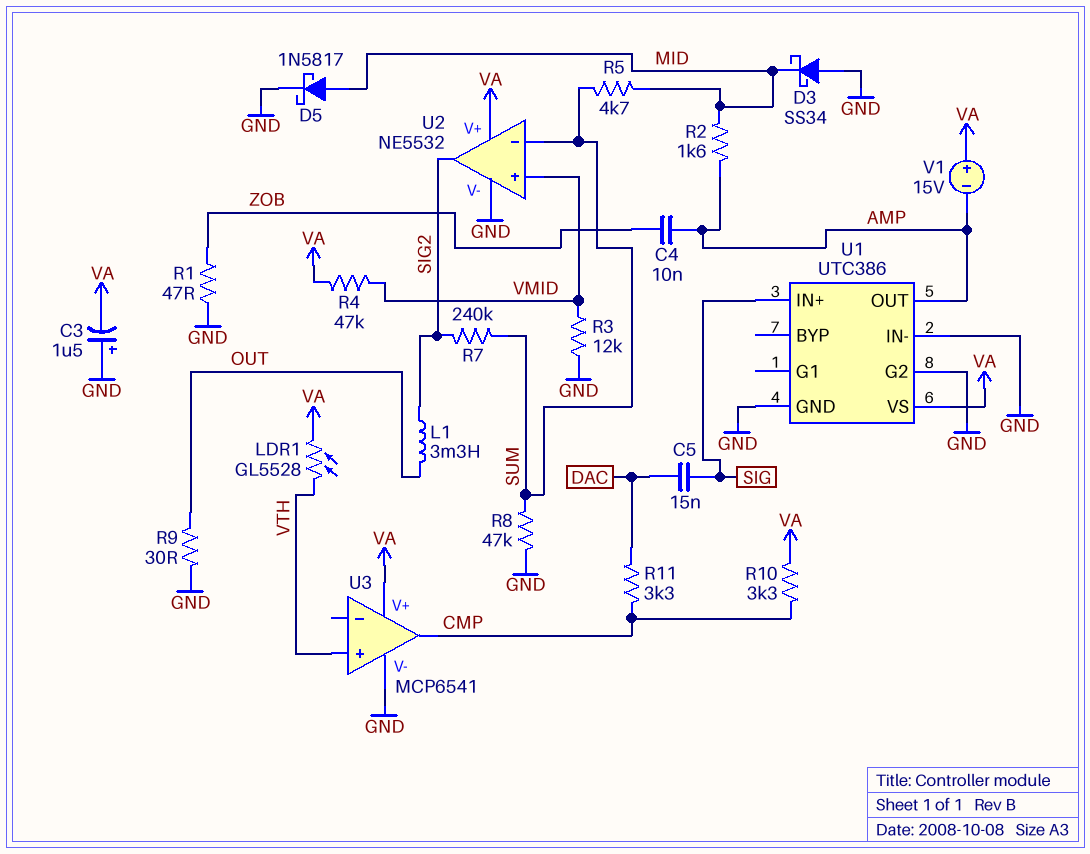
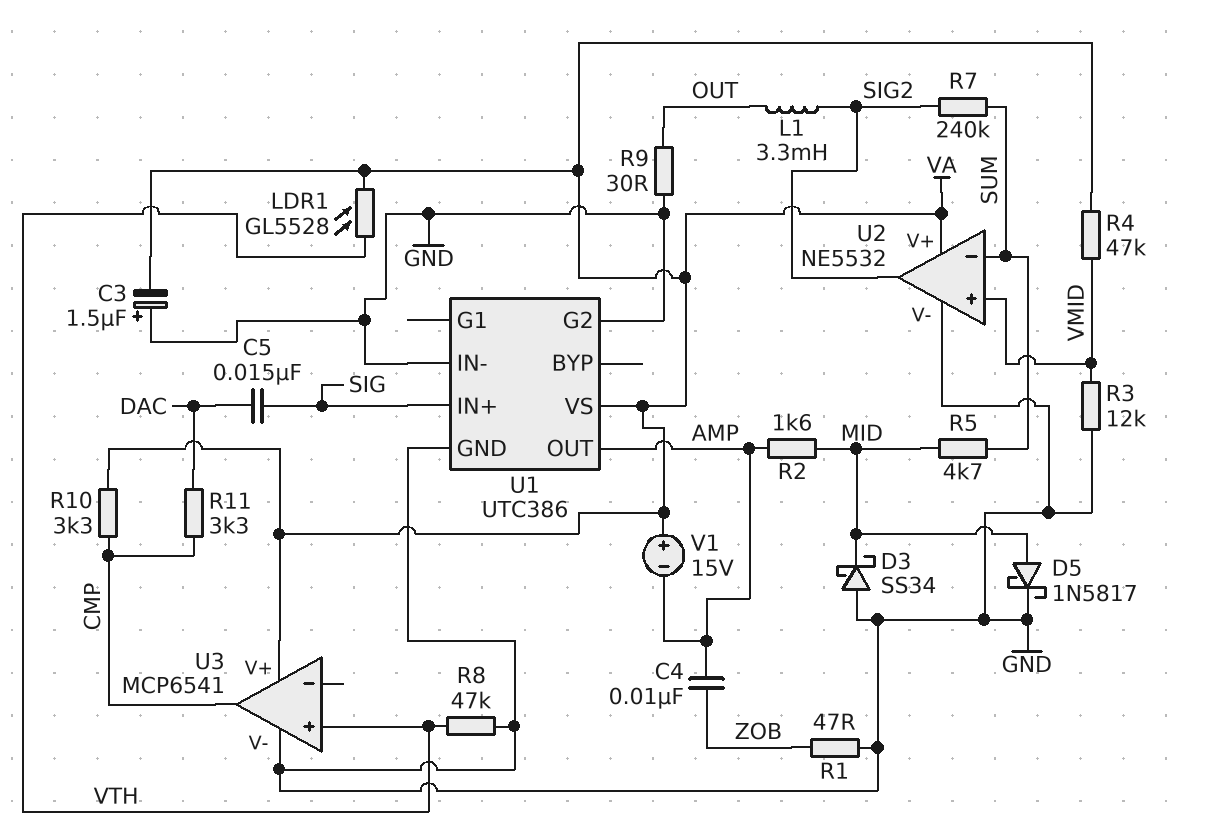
R8: 47k (GND, SUM) -> 47k (GND, VTH)

